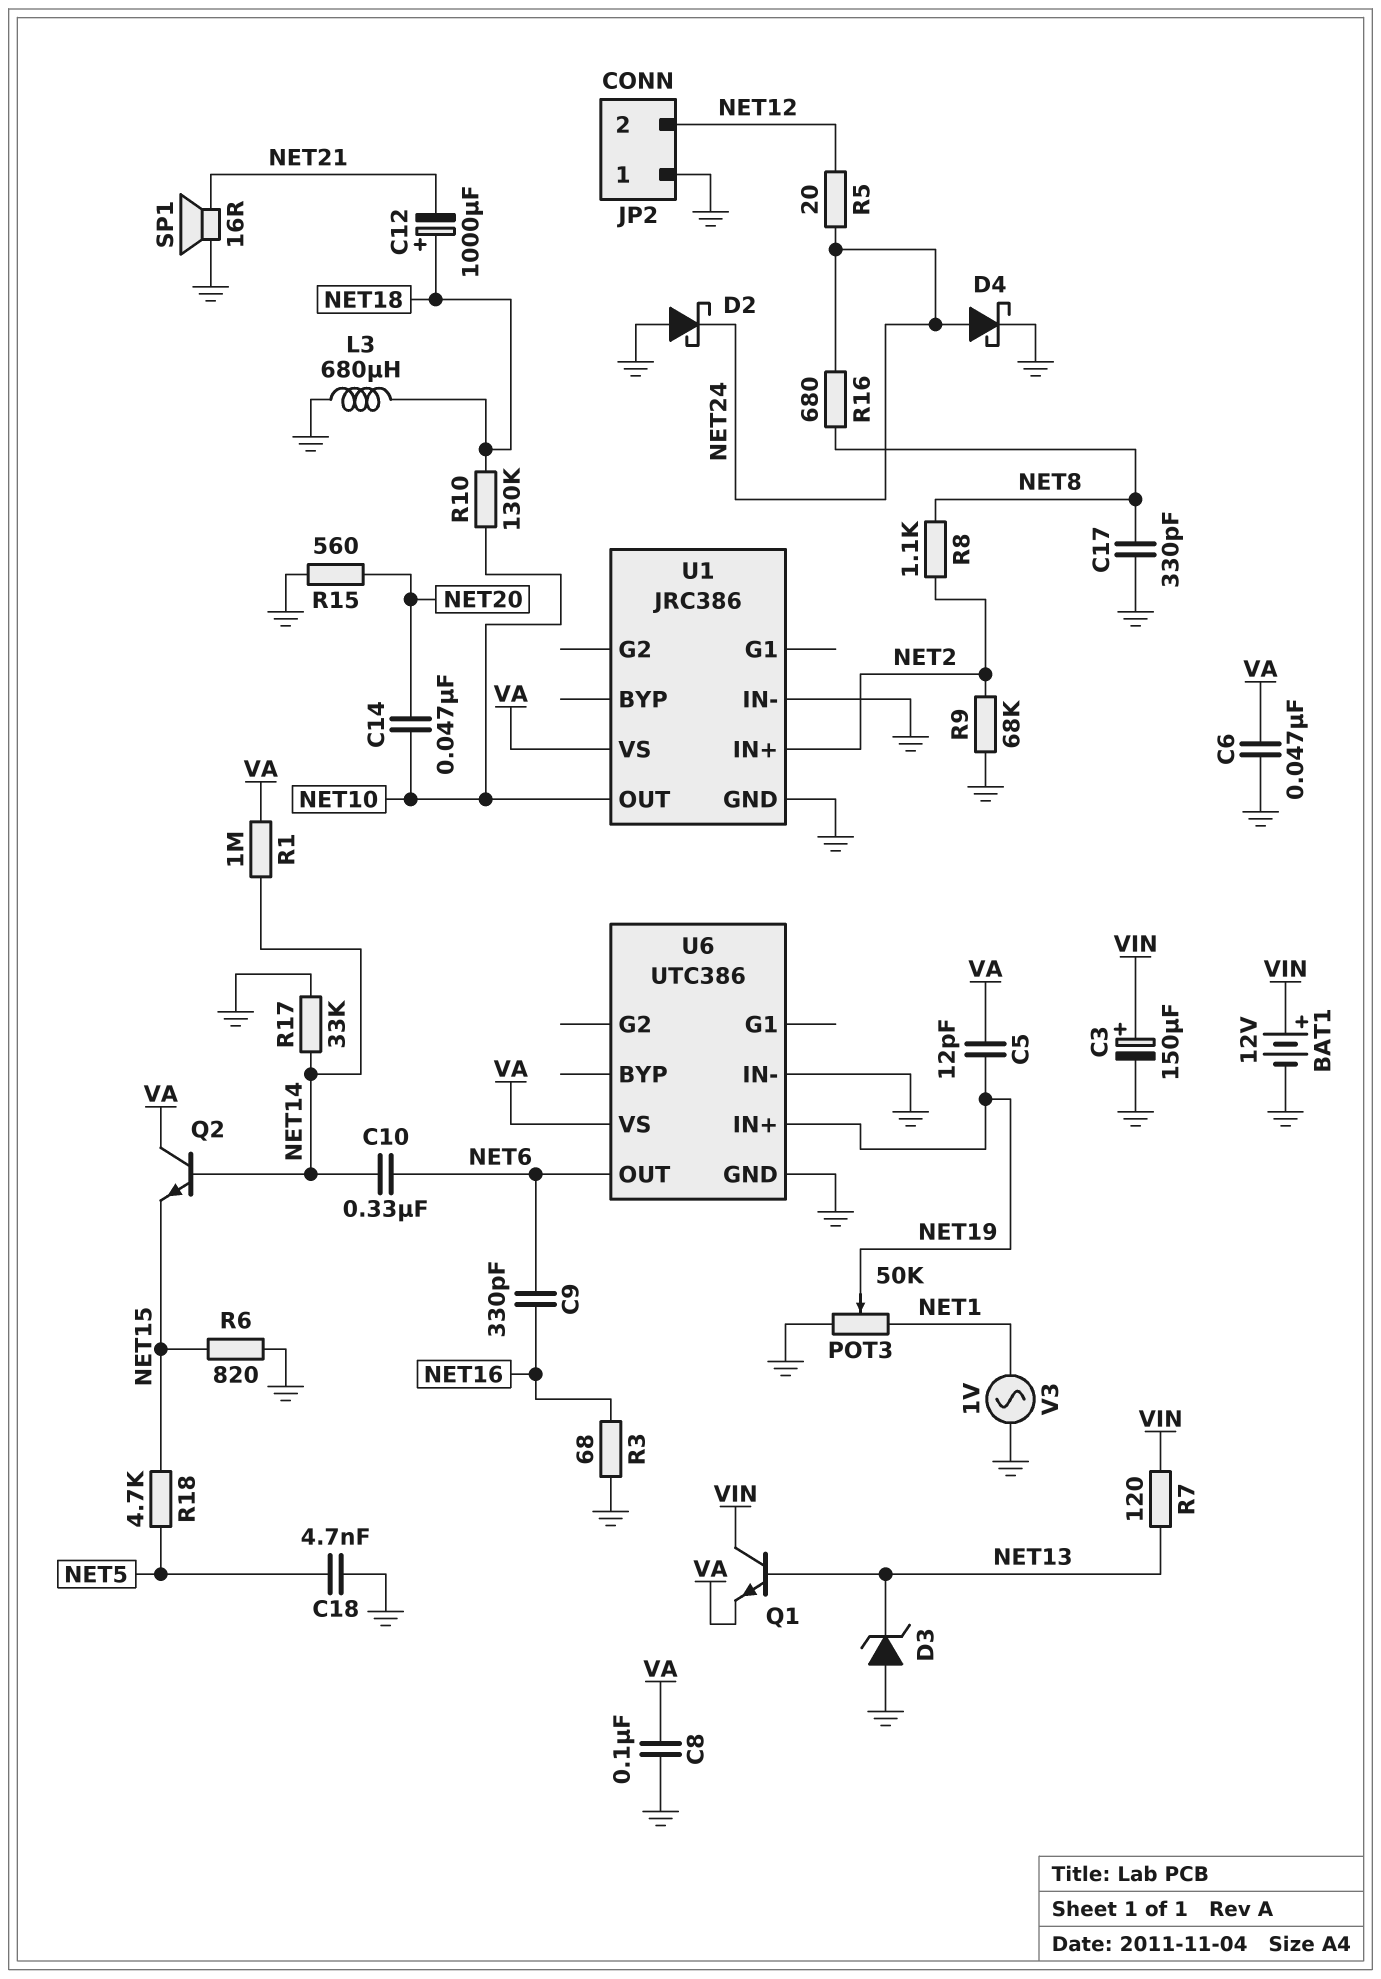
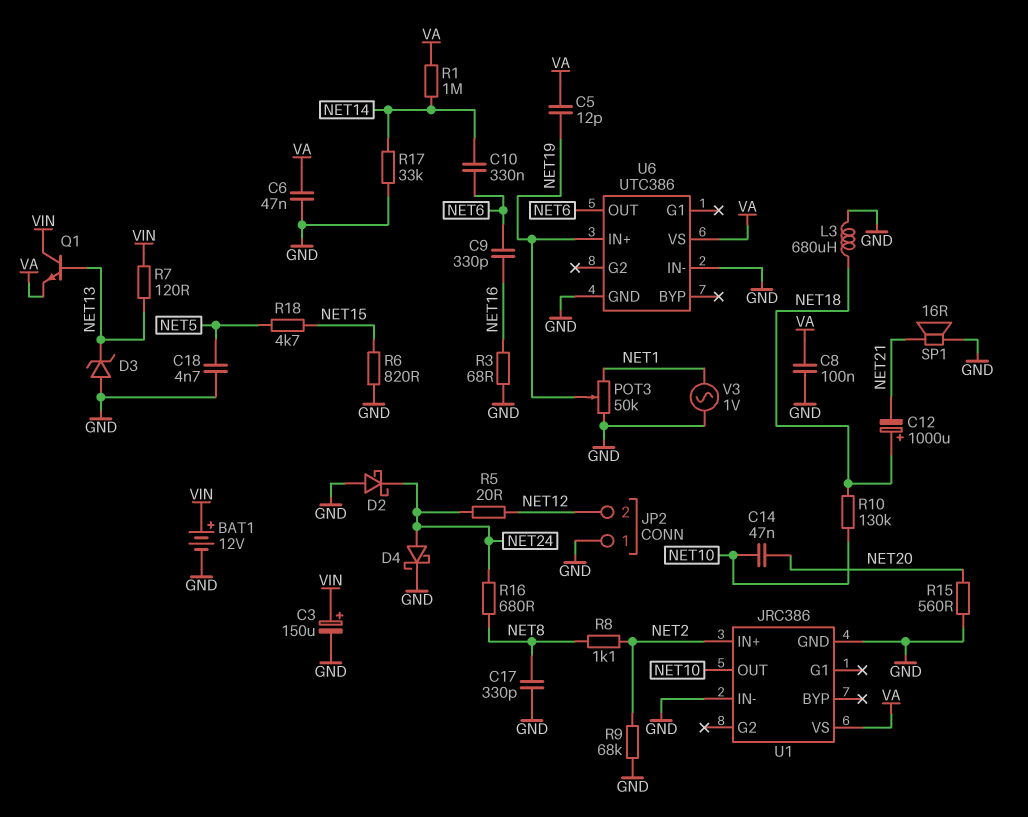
Q2: NPN (B NET14, C VA, E NET15) -> none

